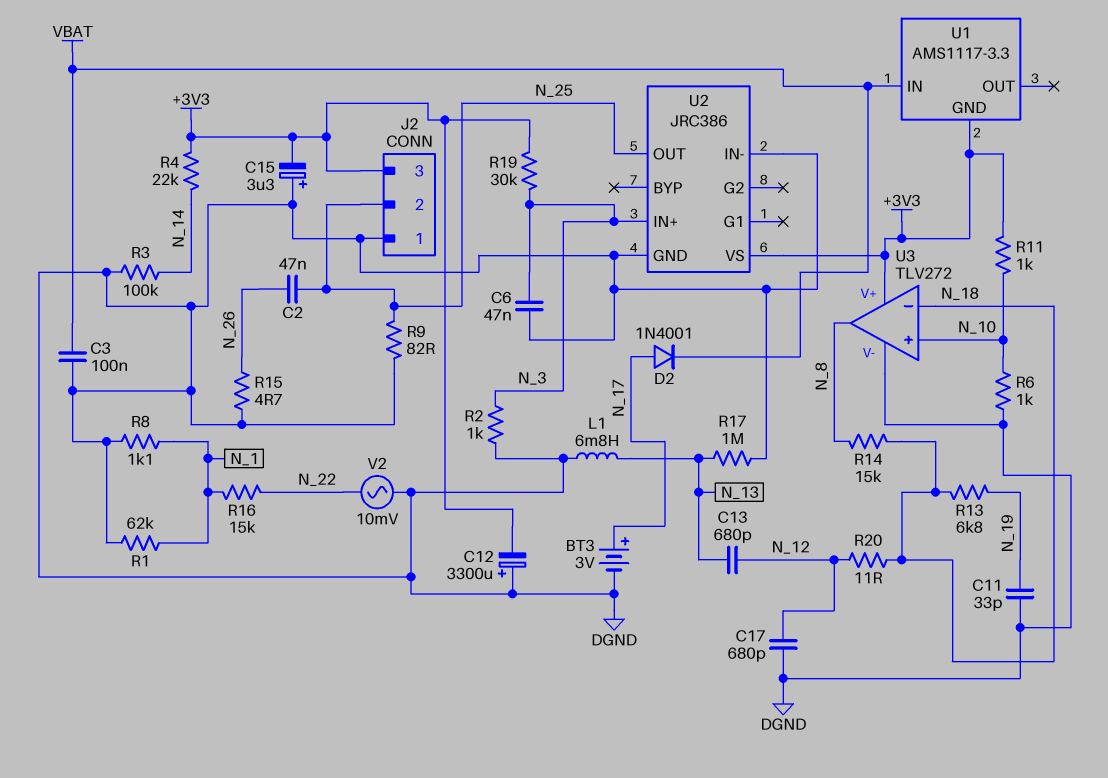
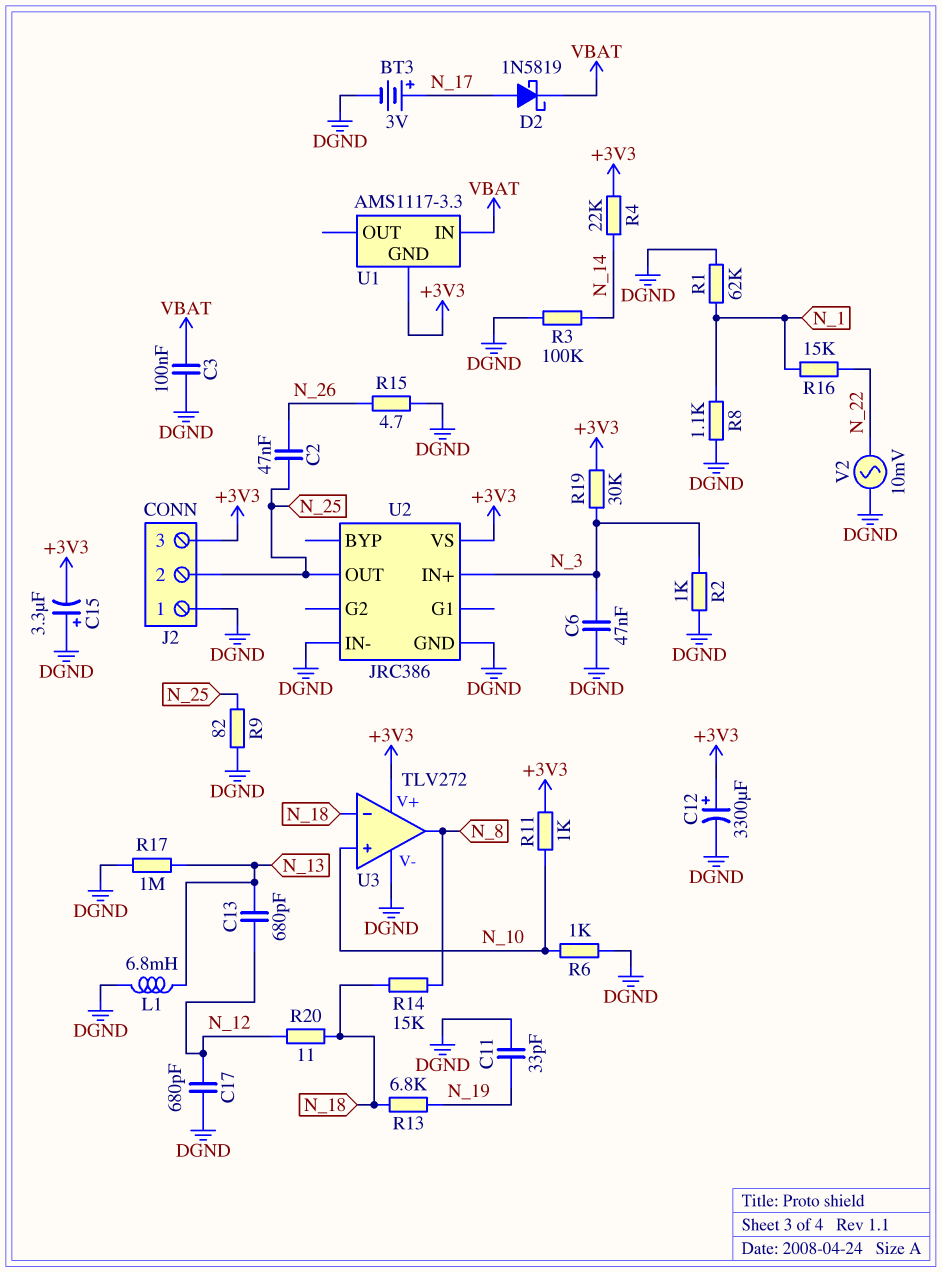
C12: 3300uF (plus DGND, minus +3V3) -> 3300uF (plus +3V3, minus DGND)
D2: diode 1N4001 (A N_17, K VBAT) -> schottky 1N5819 (A N_17, K VBAT)

